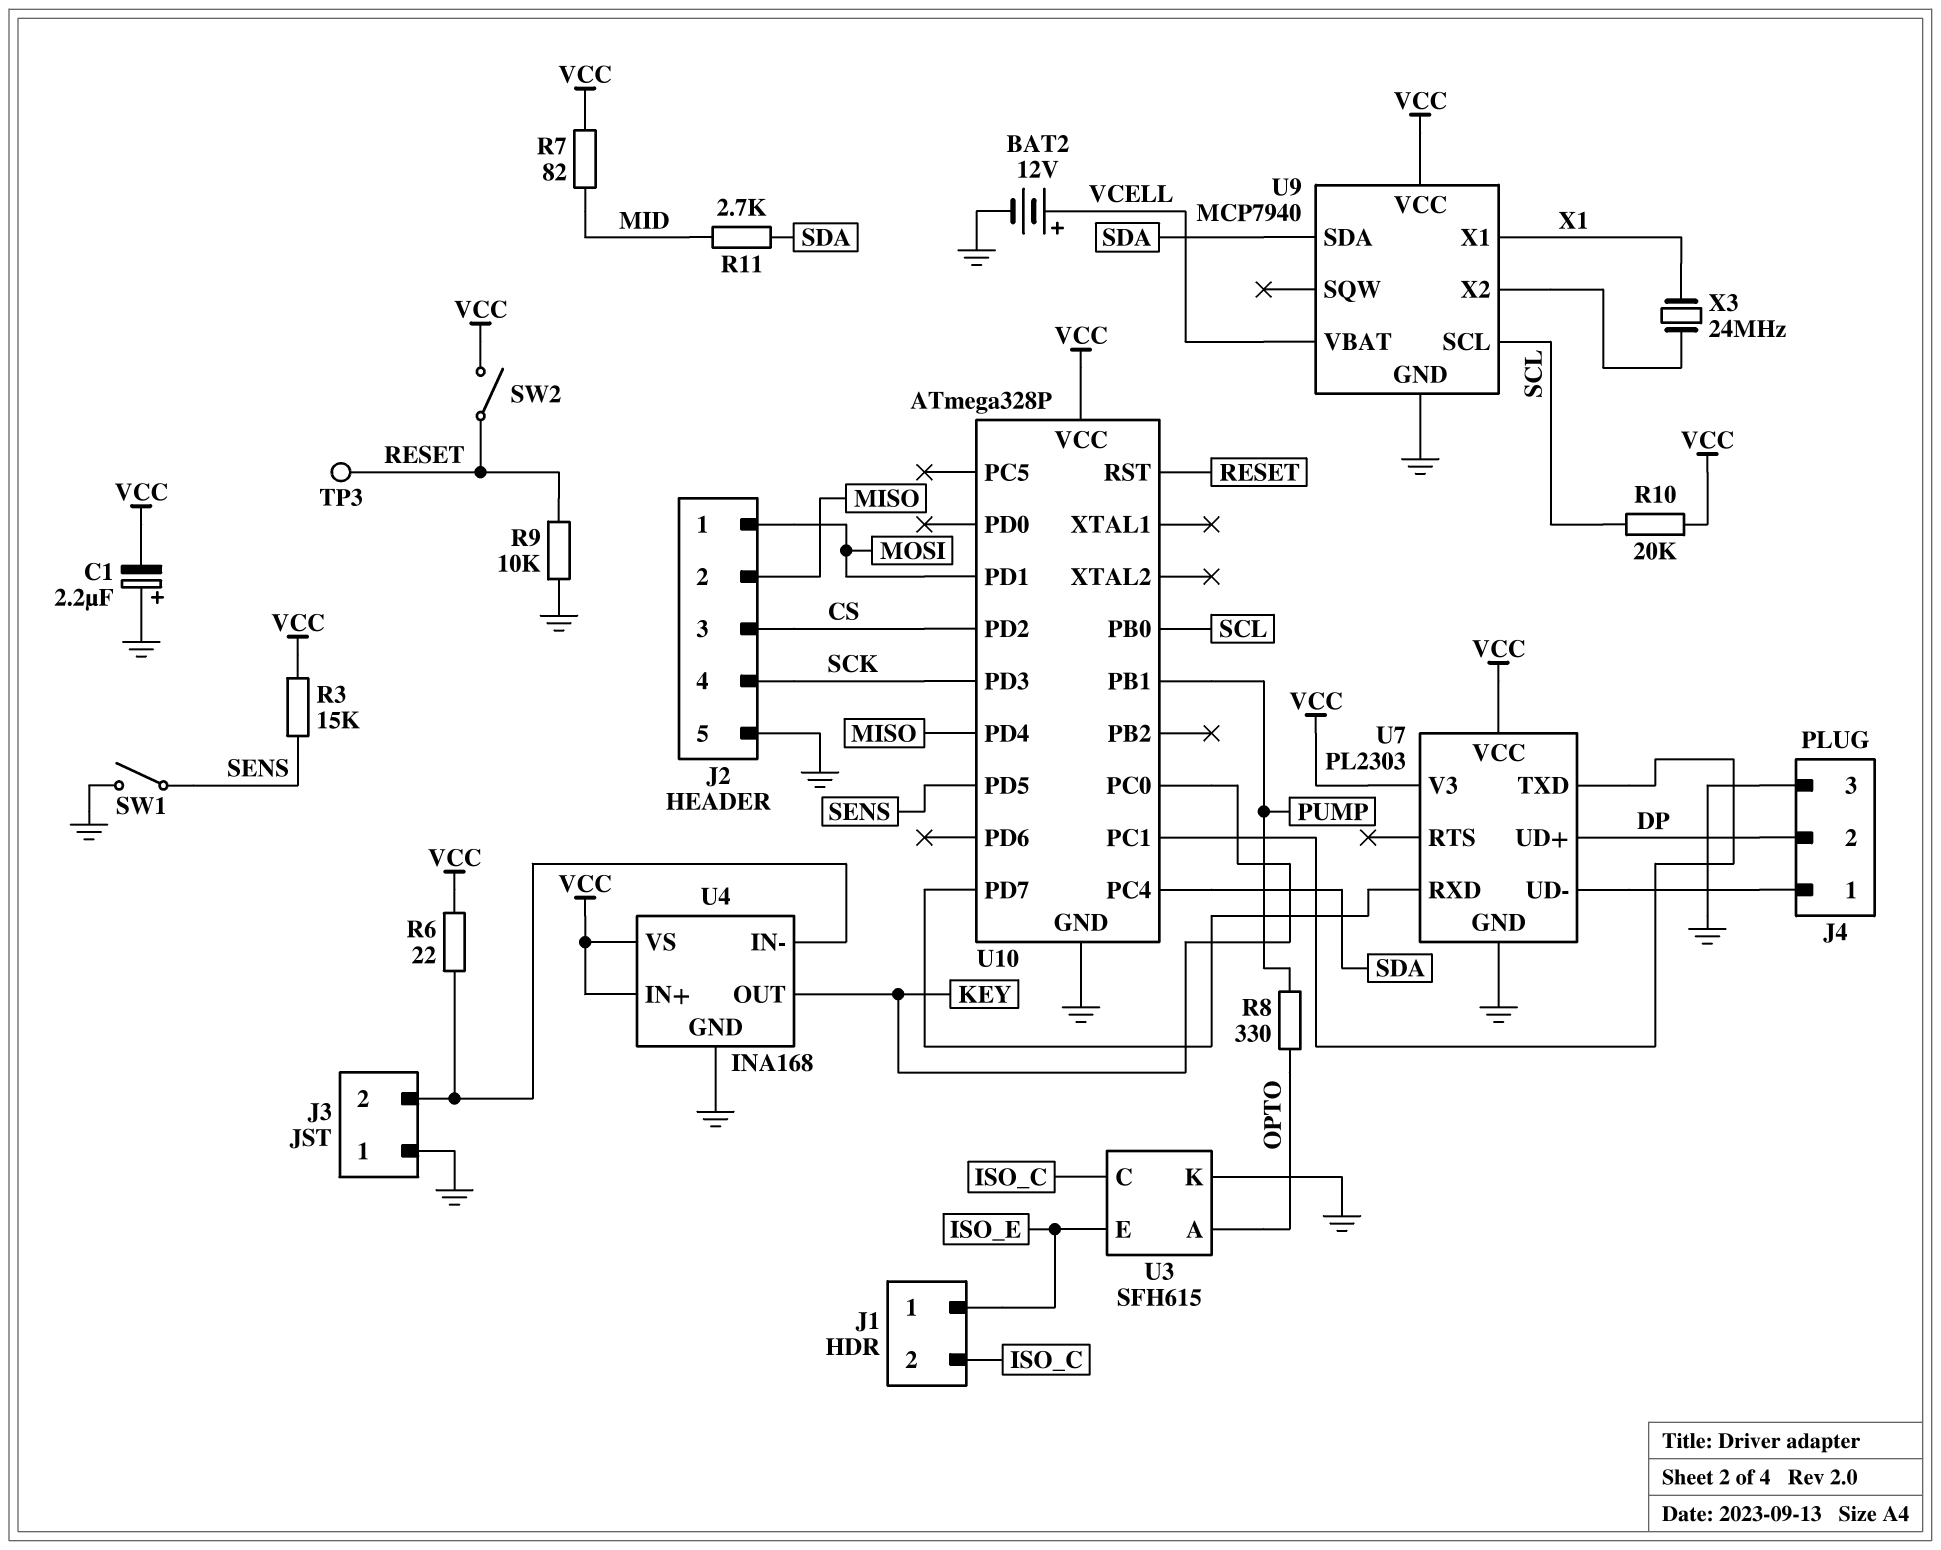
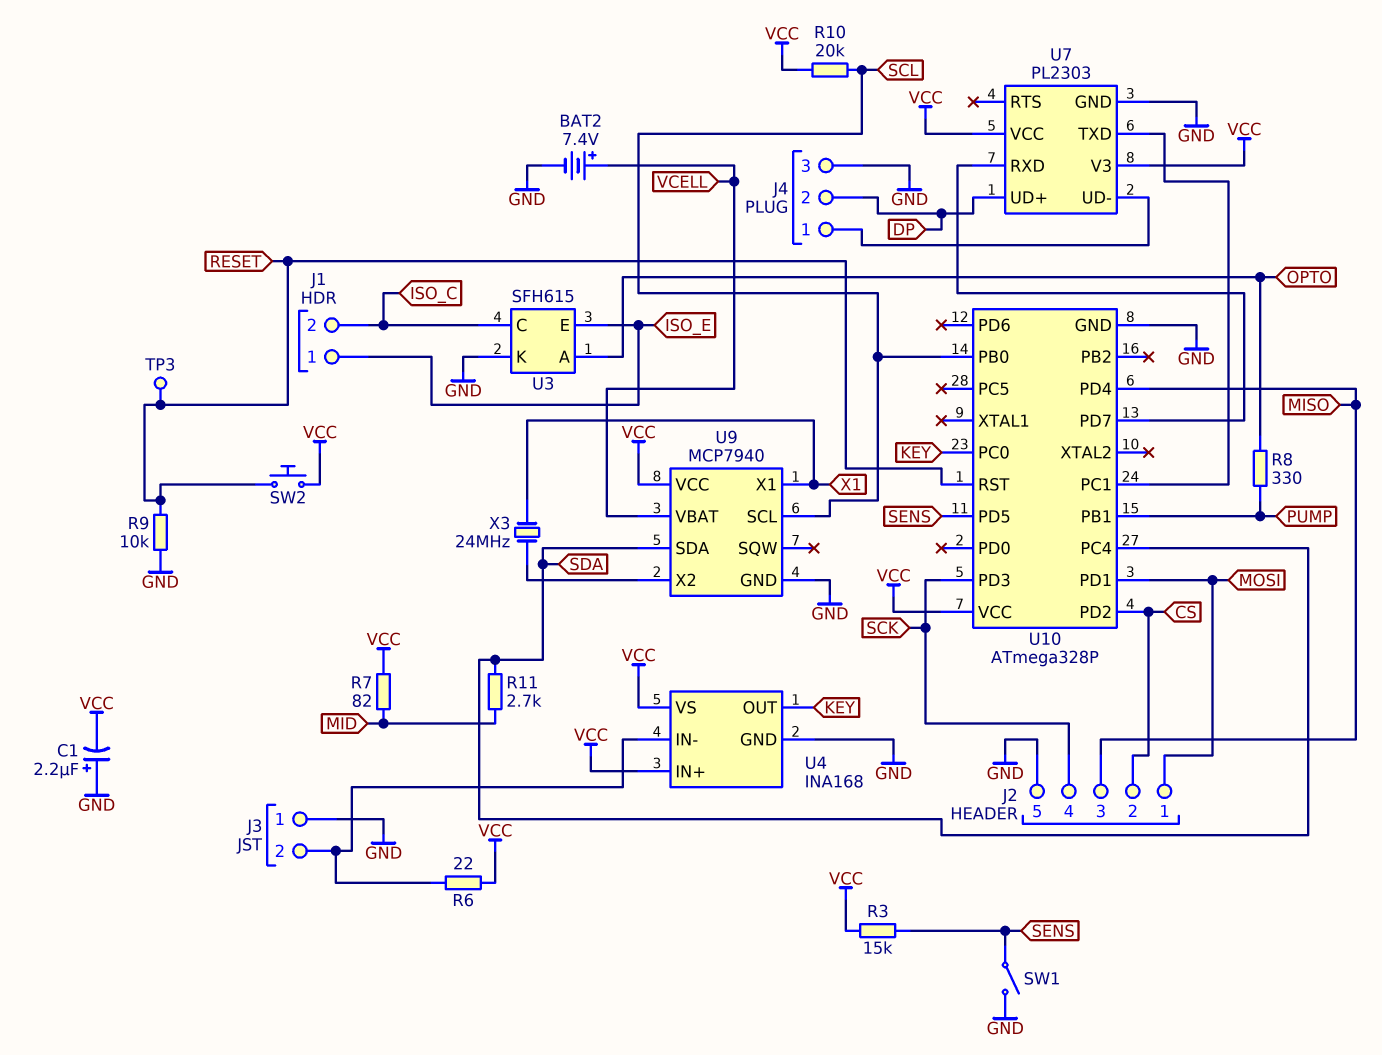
BAT2: 12V (plus VCELL, minus GND) -> 7.4V (plus VCELL, minus GND)
J2 pin 2: MISO -> CS
J2 pin 3: CS -> MISO
SW2: switch (RESET, VCC) -> button (RESET, VCC)

